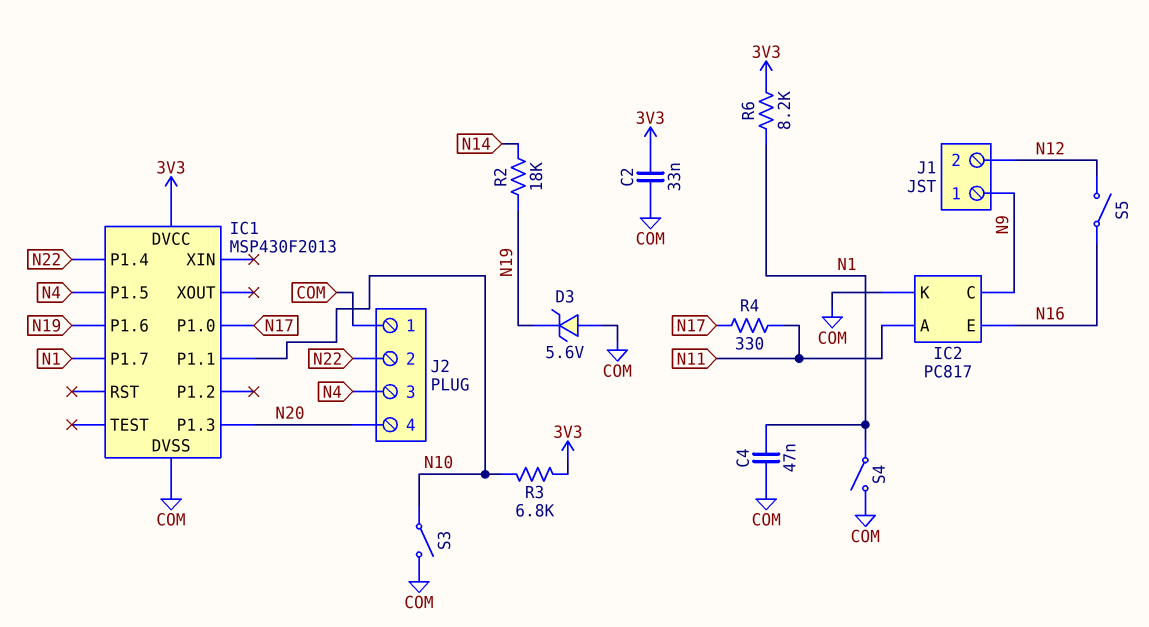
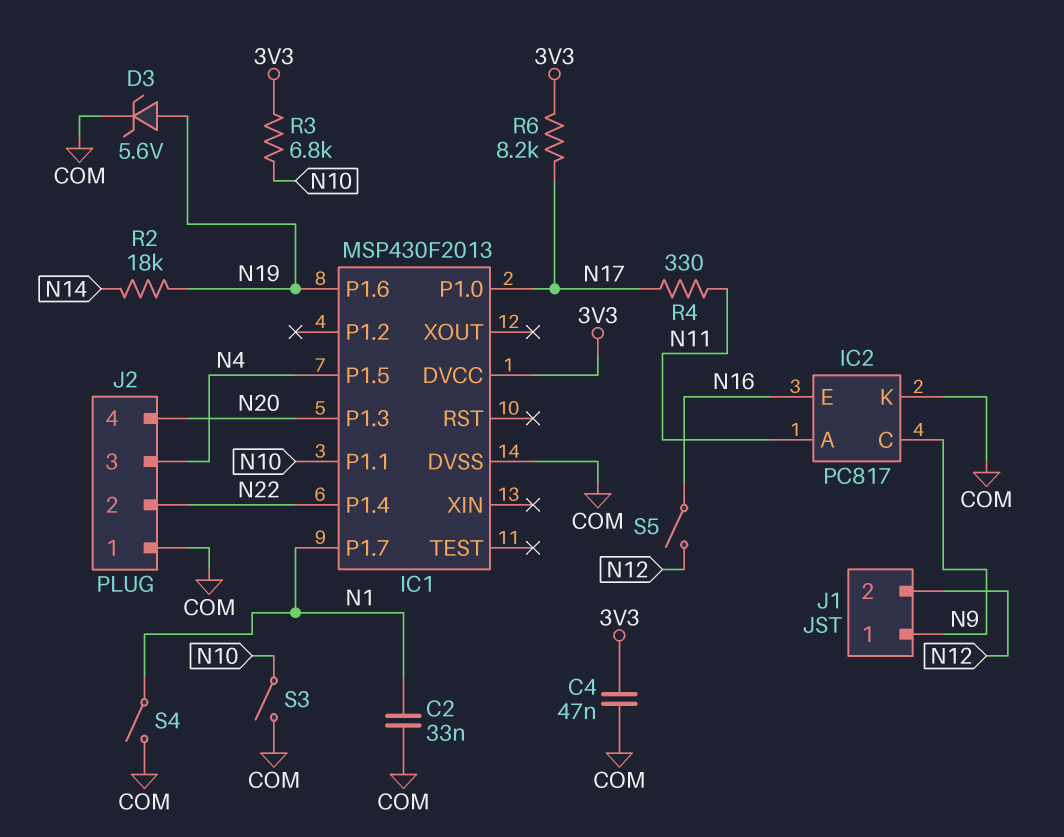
C2: 33nF (3V3, COM) -> 33nF (COM, N1)
C4: 47nF (COM, N1) -> 47nF (3V3, COM)
D3: zener 5.6V (A COM, K N19) -> zener 5.6V (A N19, K COM)
R6: 8.2k (3V3, N1) -> 8.2k (3V3, N17)

